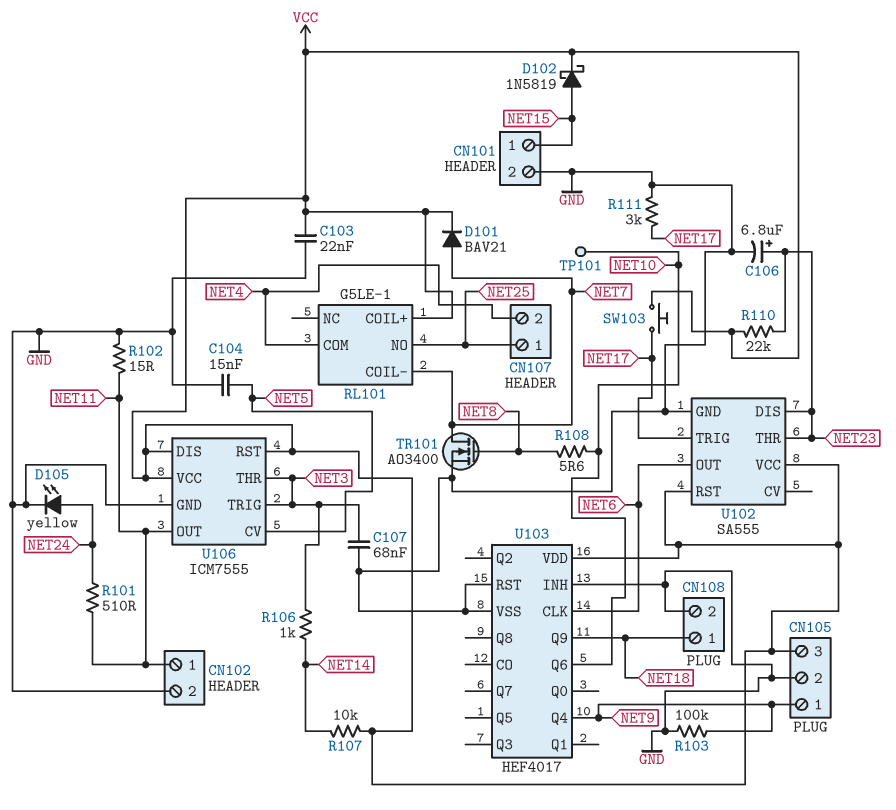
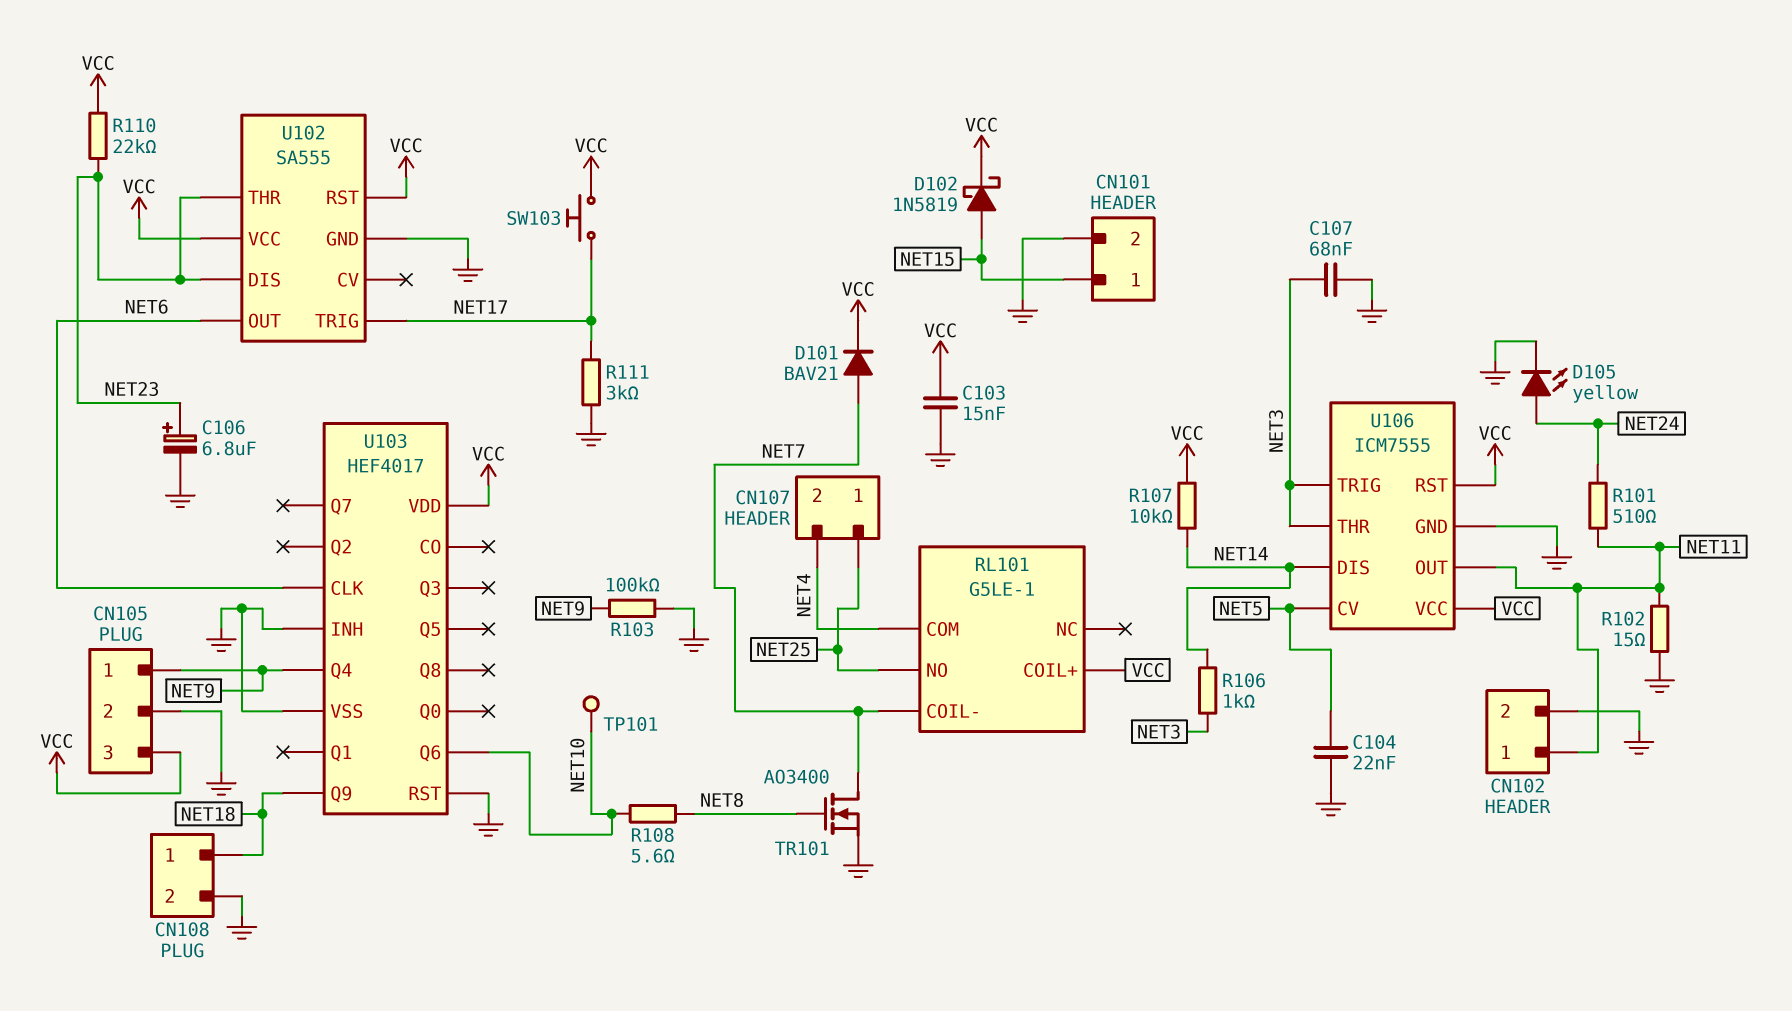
C103: 22nF (GND, VCC) -> 15nF (GND, VCC)
C104: 15nF (GND, NET5) -> 22nF (GND, NET5)
U106 pin DIS: VCC -> NET14

